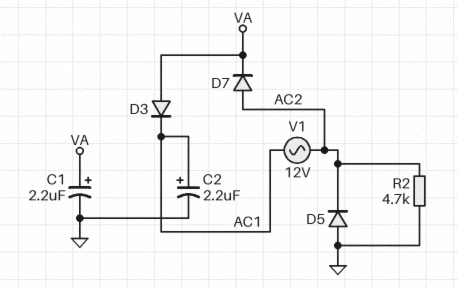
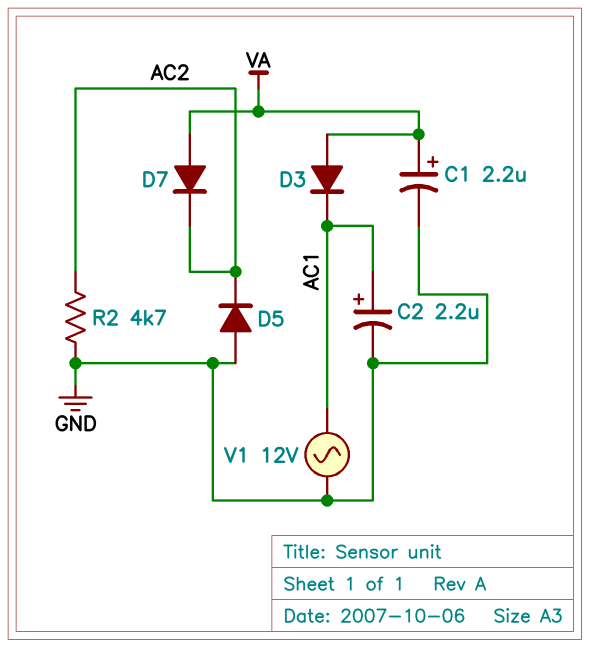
D7: diode (A AC2, K VA) -> diode (A VA, K AC2)
V1: AC 12V (AC1, AC2) -> AC 12V (AC1, GND)

